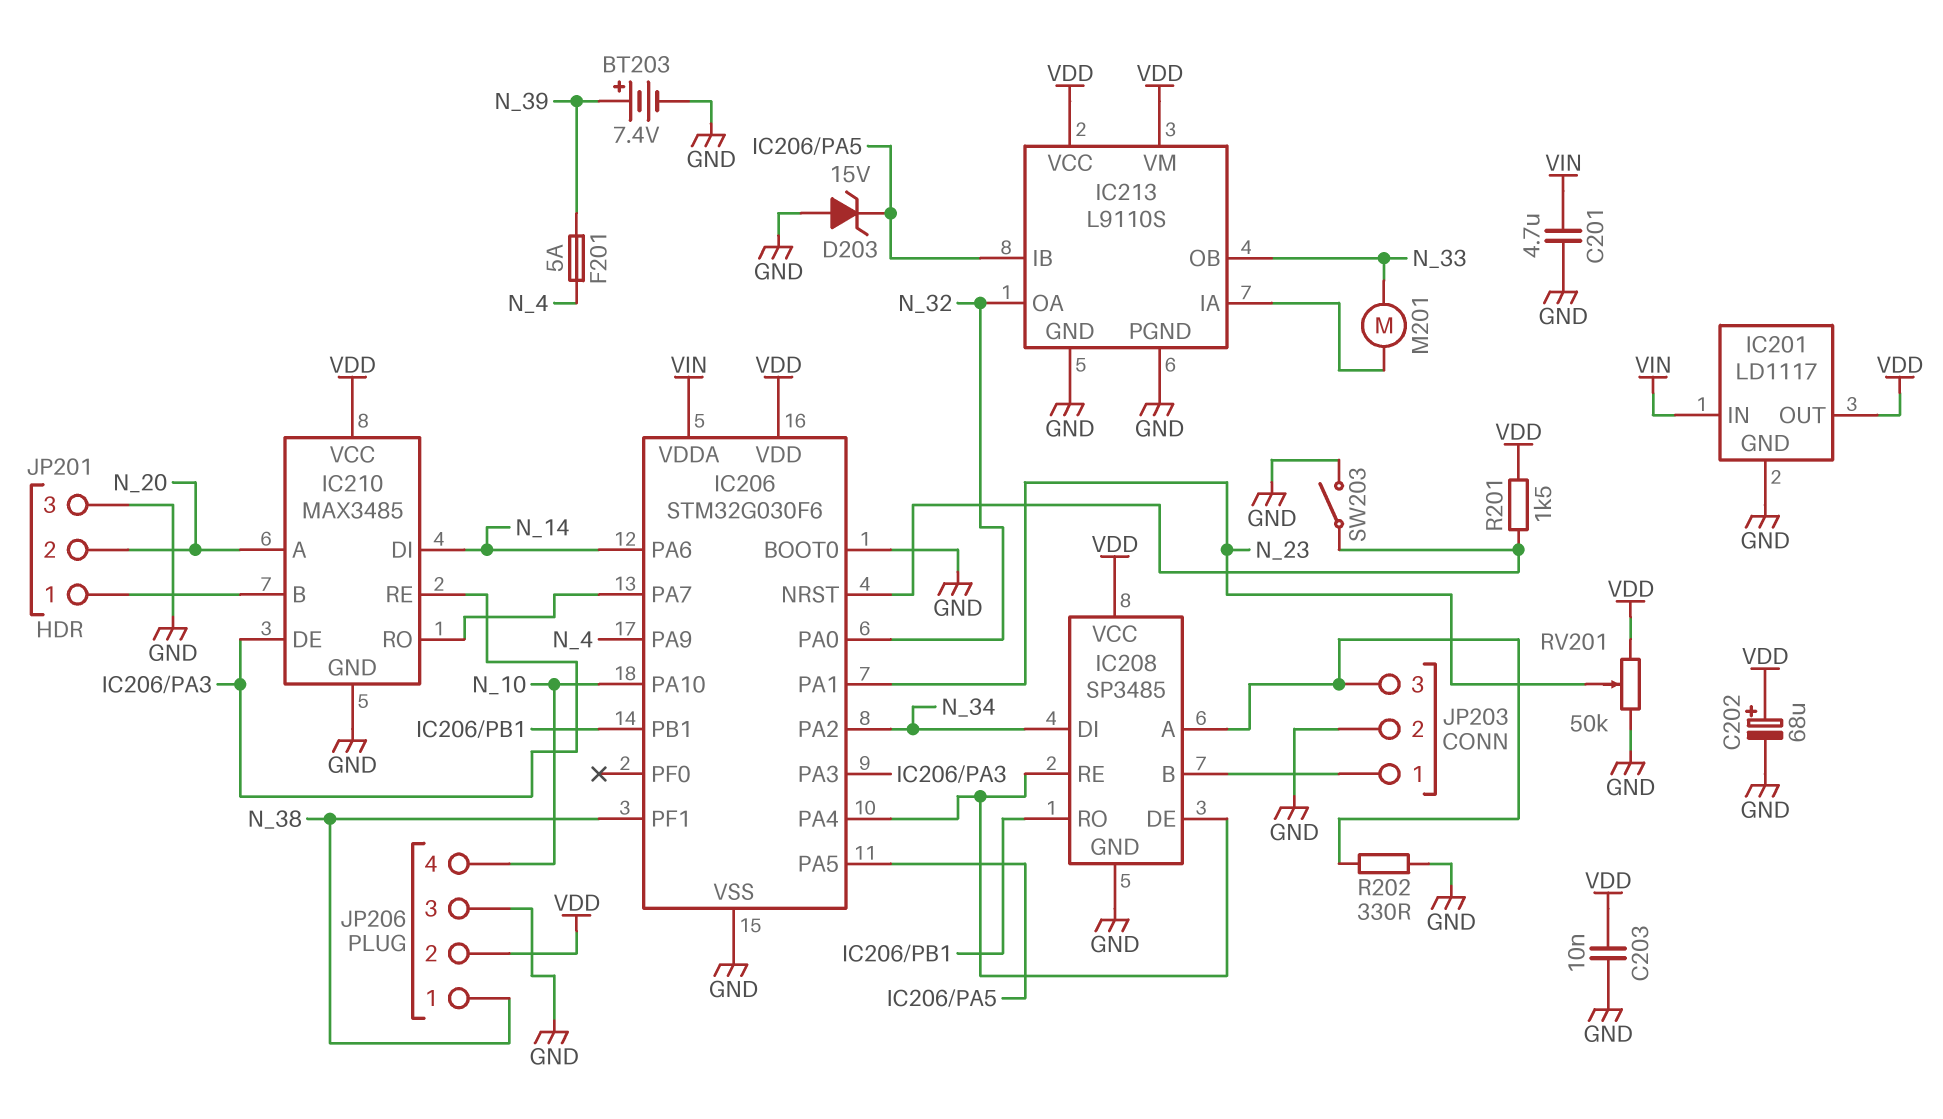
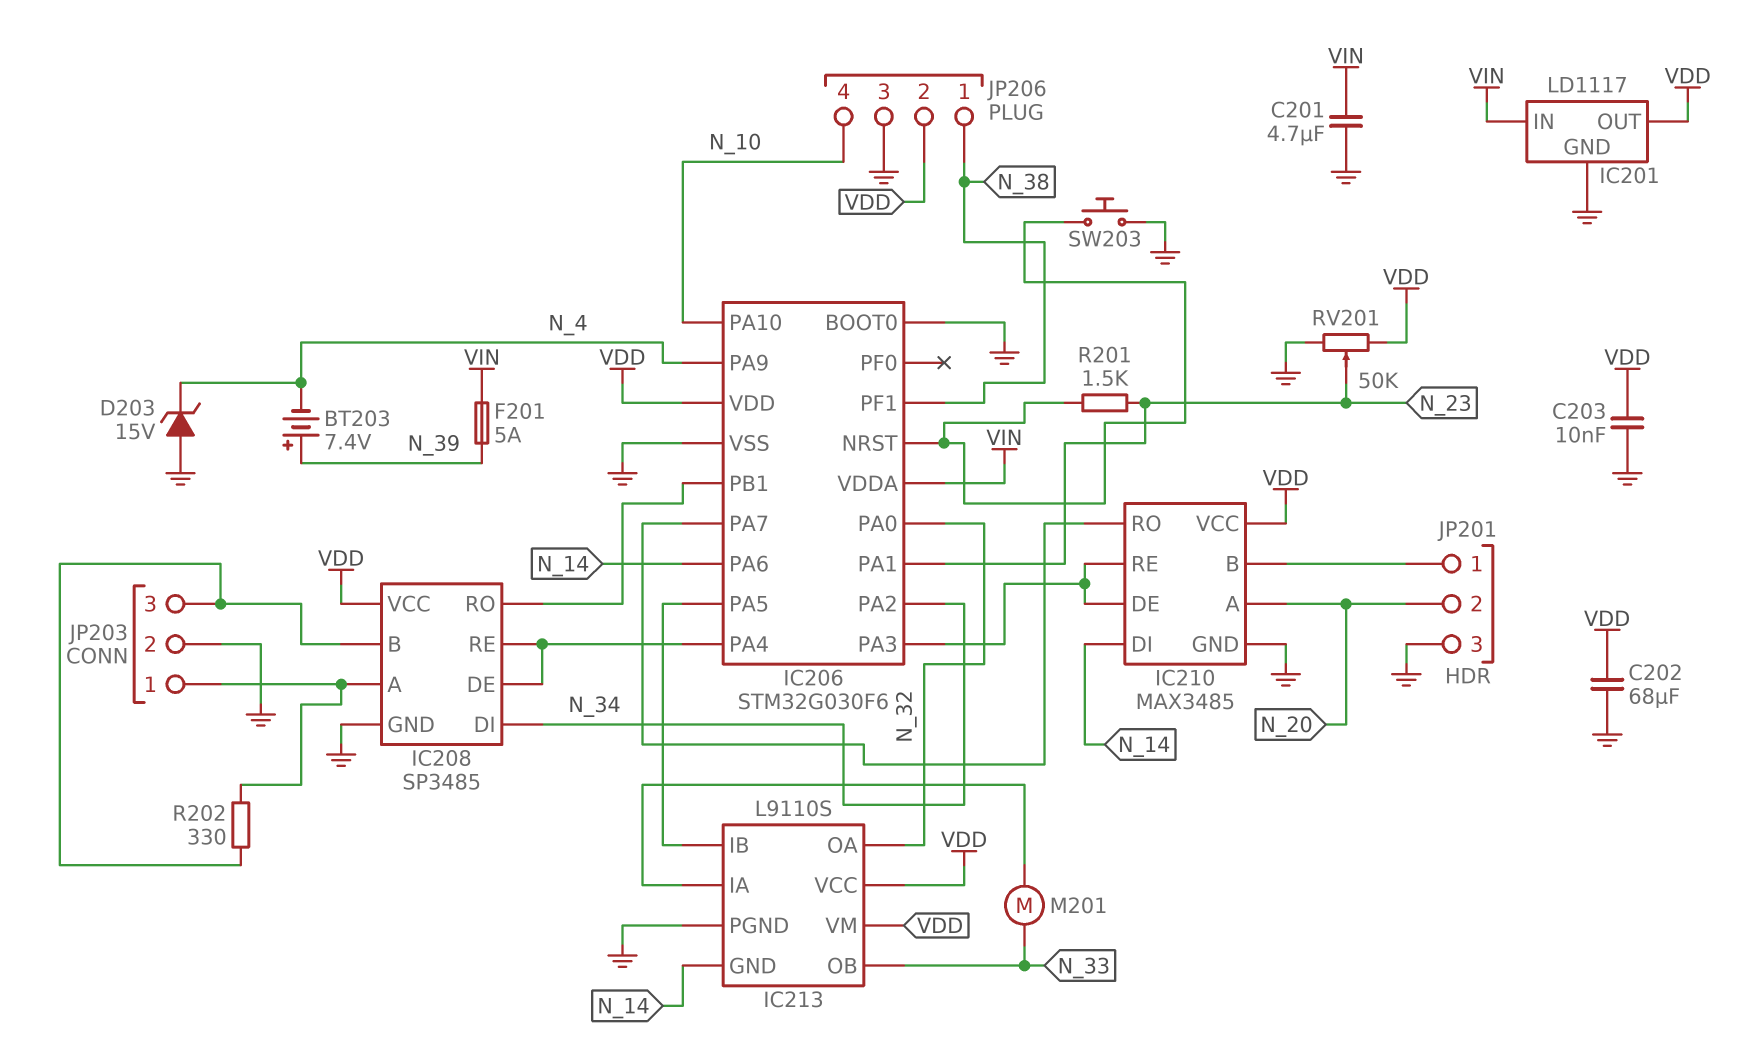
BT203: 7.4V (plus N_39, minus GND) -> 7.4V (plus N_39, minus N_4)
C202: 68uF (plus VDD, minus GND) -> 68uF (GND, VDD)
D203: zener 15V (A GND, K IC206/PA5) -> zener 15V (A GND, K N_4)
F201: 5A (N_4, N_39) -> 5A (N_39, VIN)
IC213 pin GND: GND -> N_14
JP203 pin 1: IC208/B -> IC208/A
JP203 pin 3: IC208/A -> IC208/B
R201: 1.5k (IC206/NRST, VDD) -> 1.5k (IC206/NRST, N_23)
R202: 330 (GND, IC208/A) -> 330 (IC208/A, IC208/B)
SW203: switch (GND, IC206/NRST) -> button (GND, IC206/NRST)

